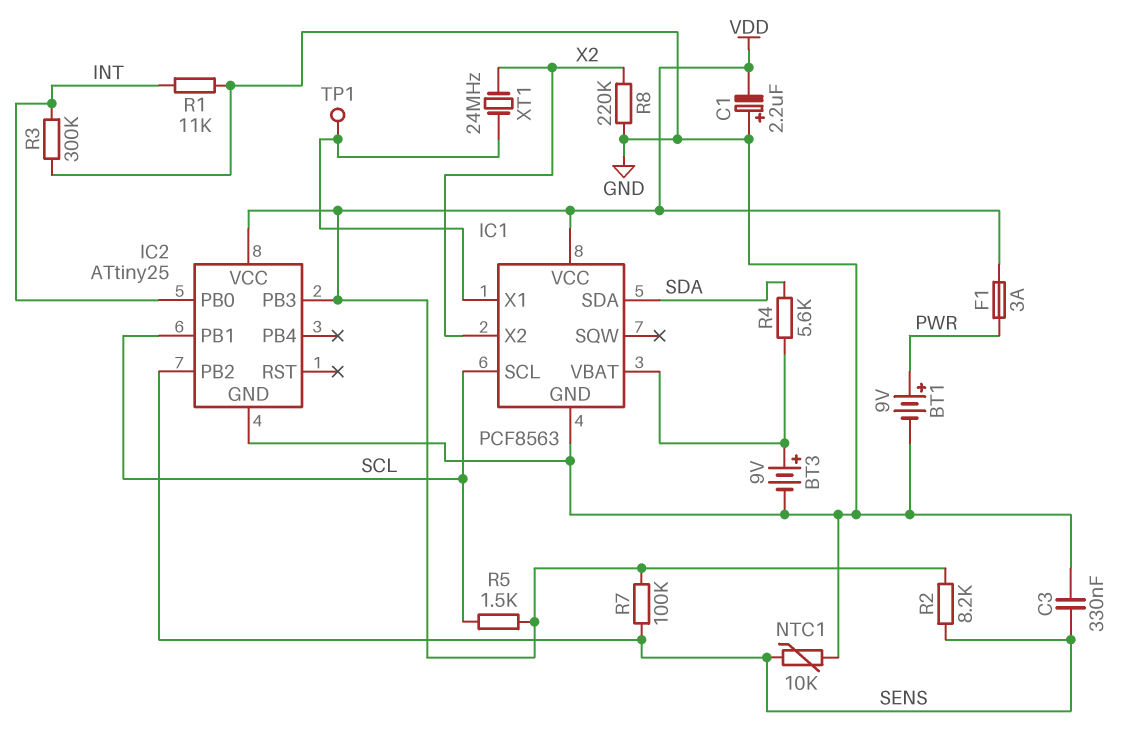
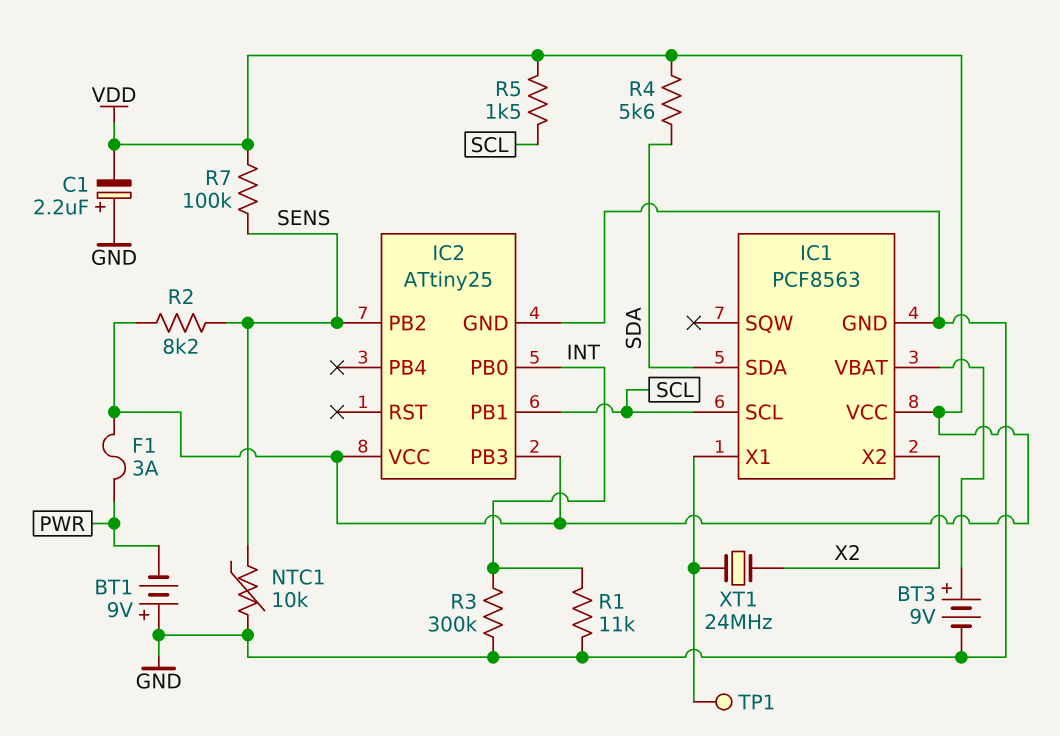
BT1: 9V (plus PWR, minus GND) -> 9V (plus GND, minus PWR)
C3: 330nF (GND, SENS) -> none
R4: 5.6k (IC1/VBAT, SDA) -> 5.6k (SDA, VDD)
R8: 220k (GND, X2) -> none

